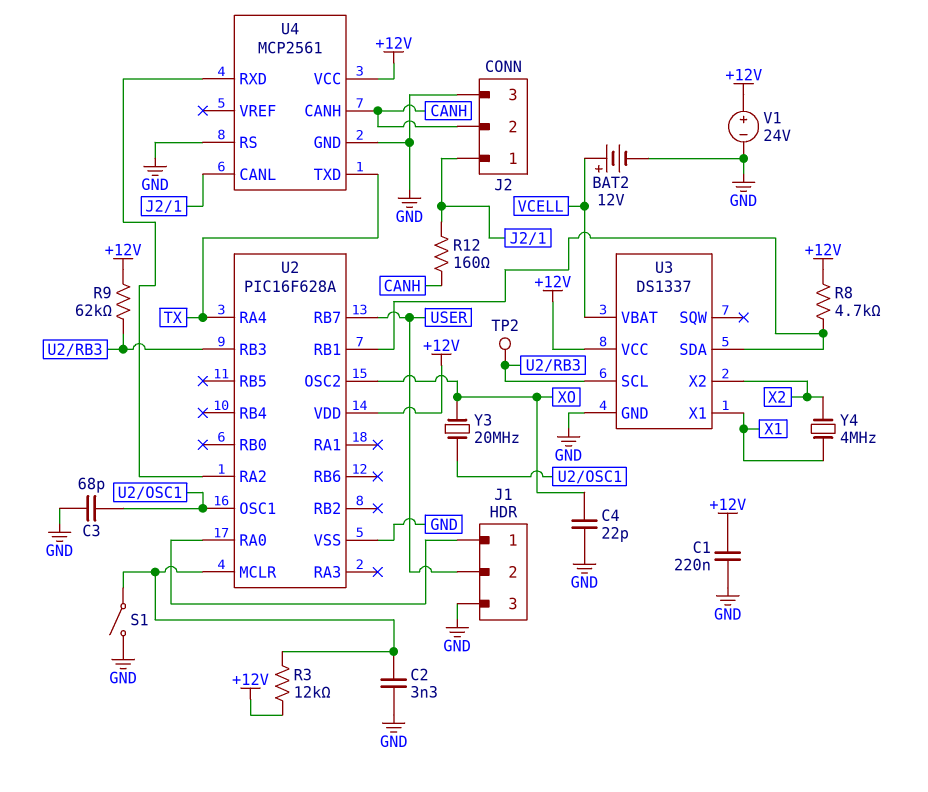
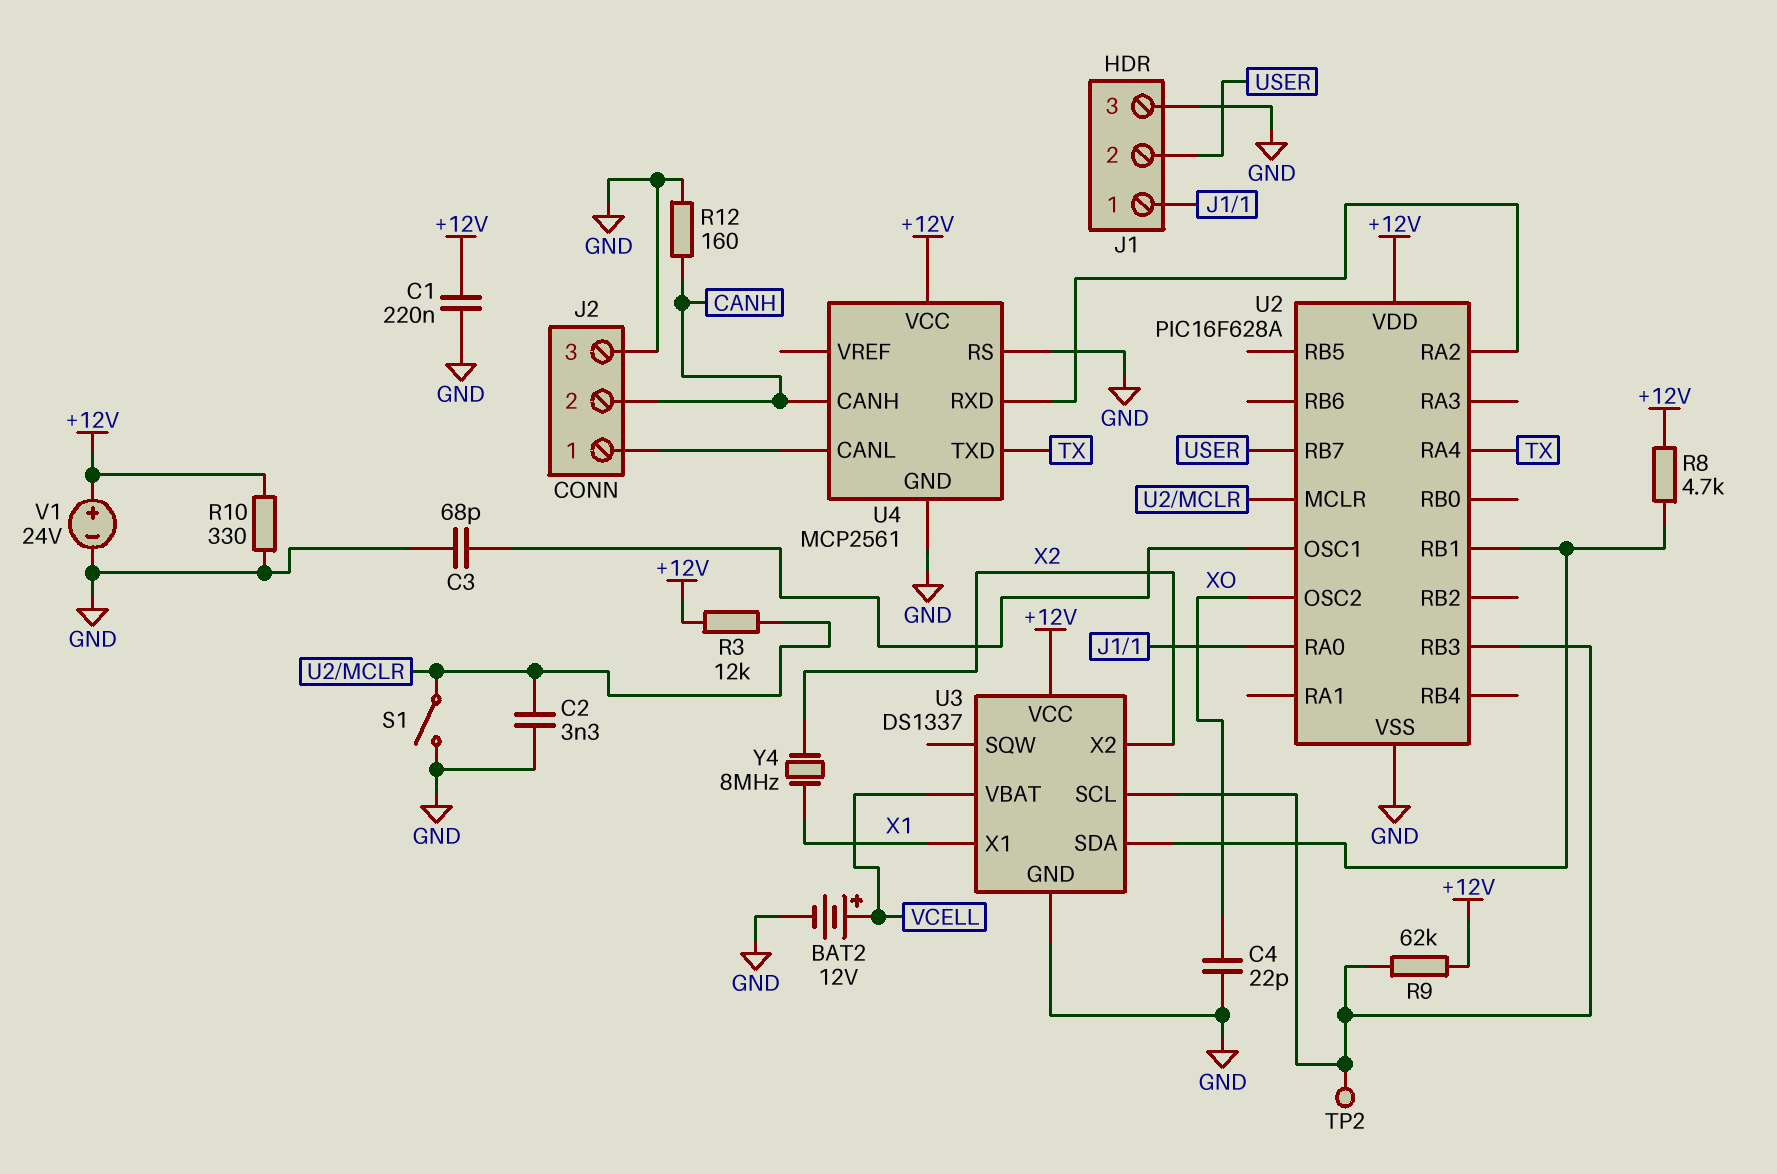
R10: none -> 330 (+12V, GND)
R12: 160 (CANH, J2/1) -> 160 (CANH, GND)
Y3: 20MHz (U2/OSC1, XO) -> none
Y4: 4MHz (X1, X2) -> 8MHz (X1, X2)

